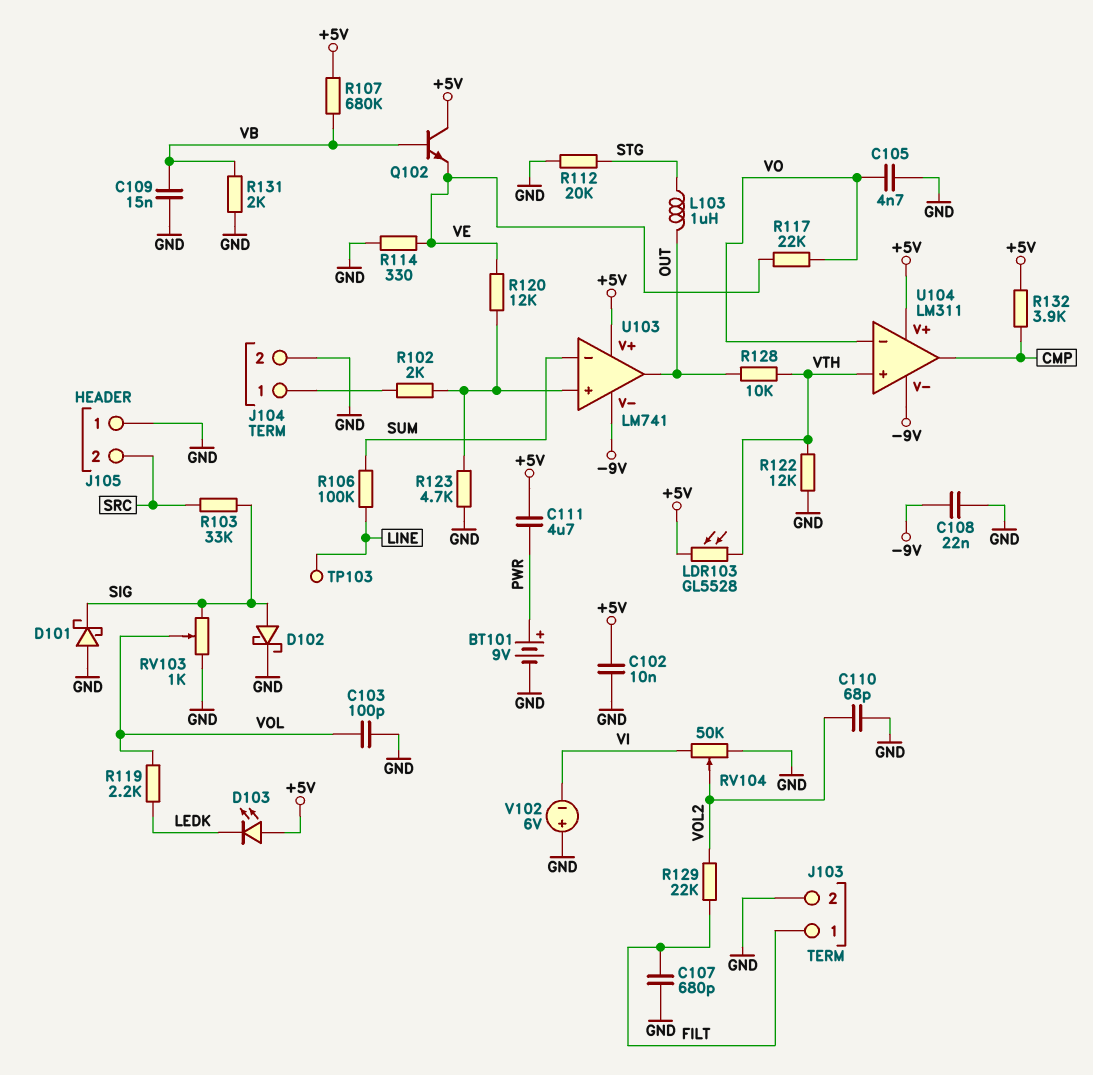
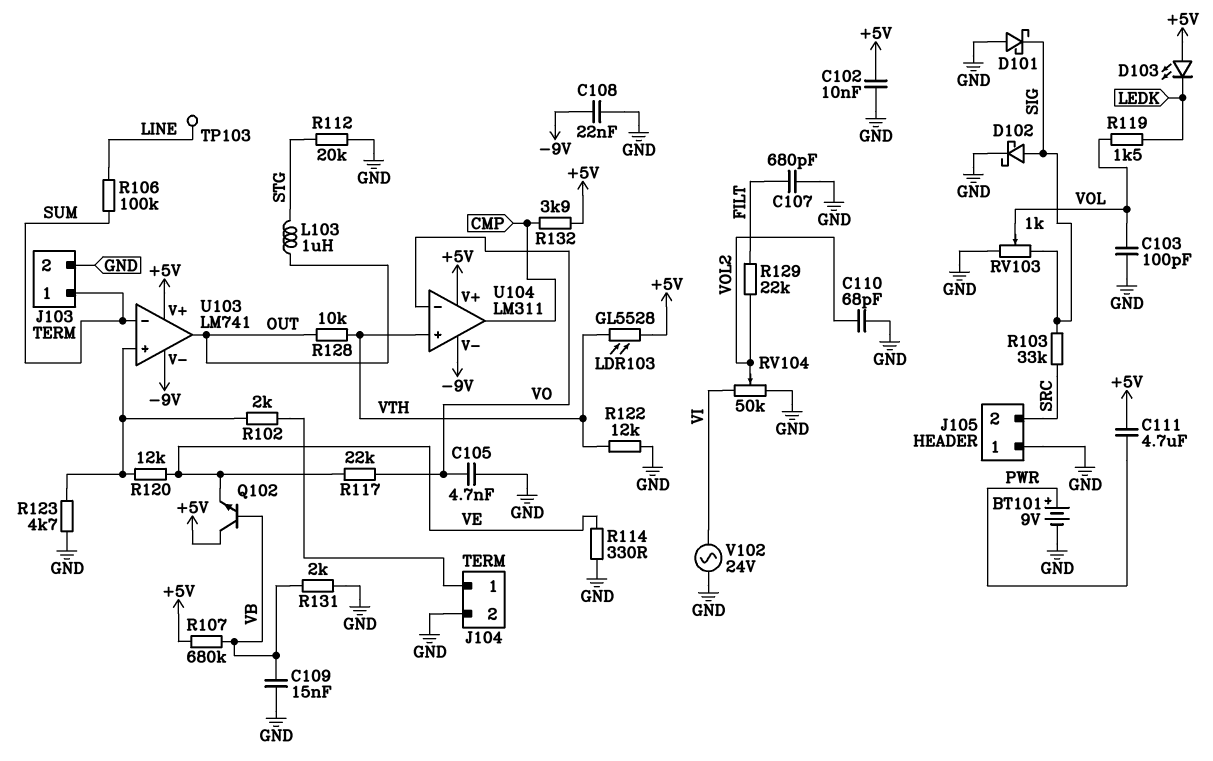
J103 pin 1: FILT -> SUM
R119: 2.2k (LEDK, VOL) -> 1.5k (LEDK, VOL)
V102: 6V (plus GND, minus VI) -> AC 24V (GND, VI)

